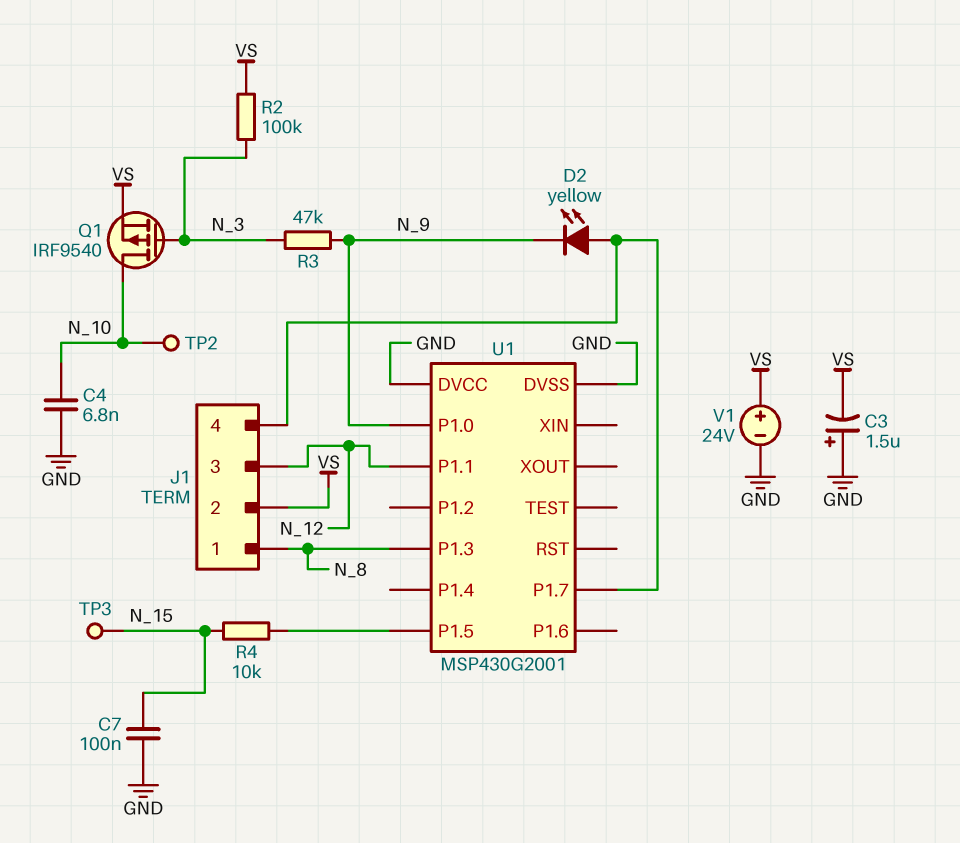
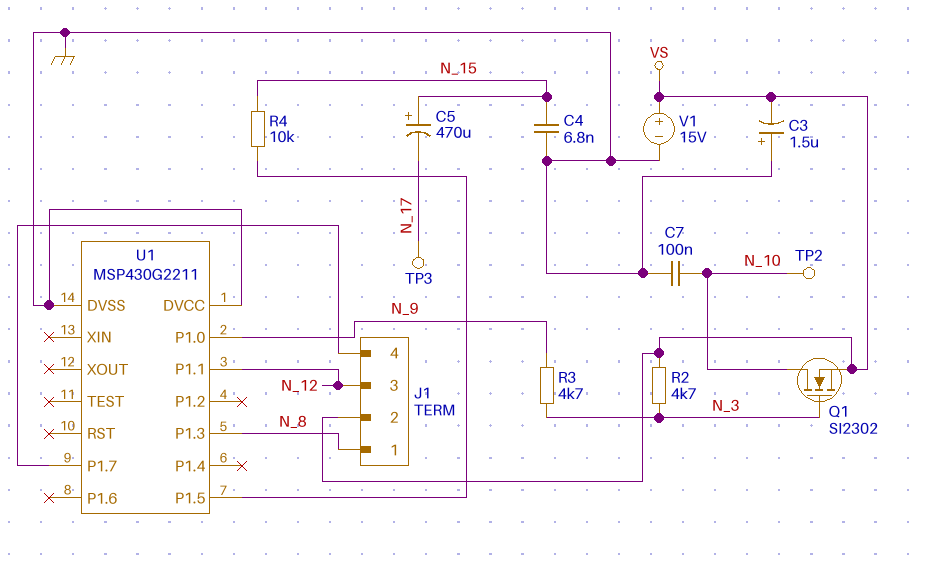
C4: 6.8nF (GND, N_10) -> 6.8nF (GND, N_15)
C5: none -> 470uF (plus N_15, minus N_17)
C7: 100nF (GND, N_15) -> 100nF (GND, N_10)
D2: LED yellow (A J1/4, K N_9) -> none
Q1: PMOS IRF9540 (G N_3, D N_10, S VS) -> NMOS SI2302 (G N_3, D N_10, S VS)
R2: 100k (N_3, VS) -> 4.7k (N_3, VS)
R3: 47k (N_3, N_9) -> 4.7k (N_3, N_9)
TP3: test point (N_15) -> test point (N_17)
U1: MSP430G2001 -> MSP430G2211
V1: 24V (plus VS, minus GND) -> 15V (plus VS, minus GND)

